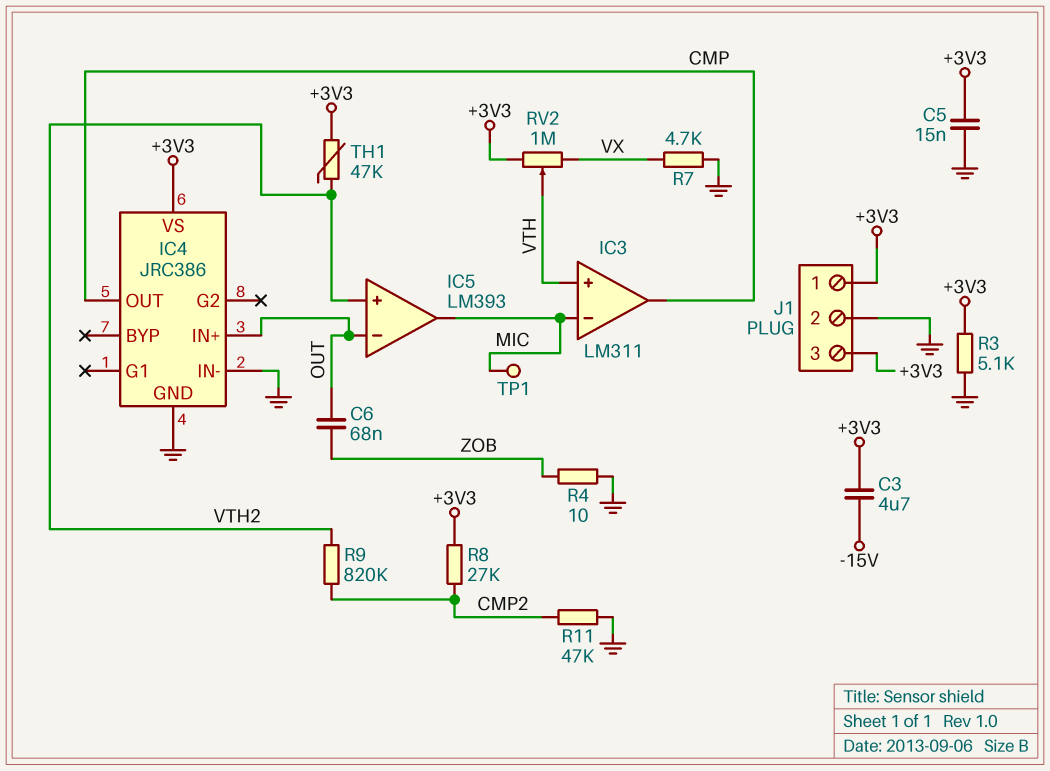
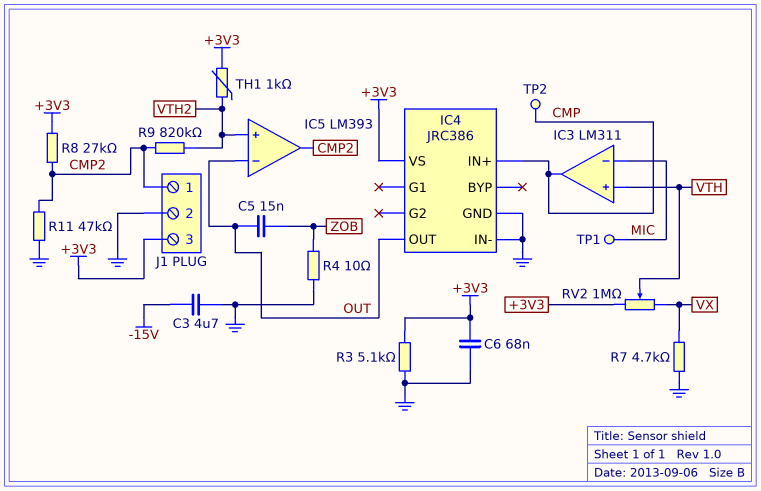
C3: 4.7uF (+3V3, -15V) -> 4.7uF (-15V, GND)
C5: 15nF (+3V3, GND) -> 15nF (OUT, ZOB)
C6: 68nF (OUT, ZOB) -> 68nF (+3V3, GND)
IC4 pin IN+: OUT -> CMP
IC4 pin OUT: CMP -> OUT
IC5 pin out: MIC -> CMP2
J1 pin 1: +3V3 -> CMP2
TH1: 47k (+3V3, VTH2) -> 1k (+3V3, VTH2)
TP2: none -> test point (CMP)

